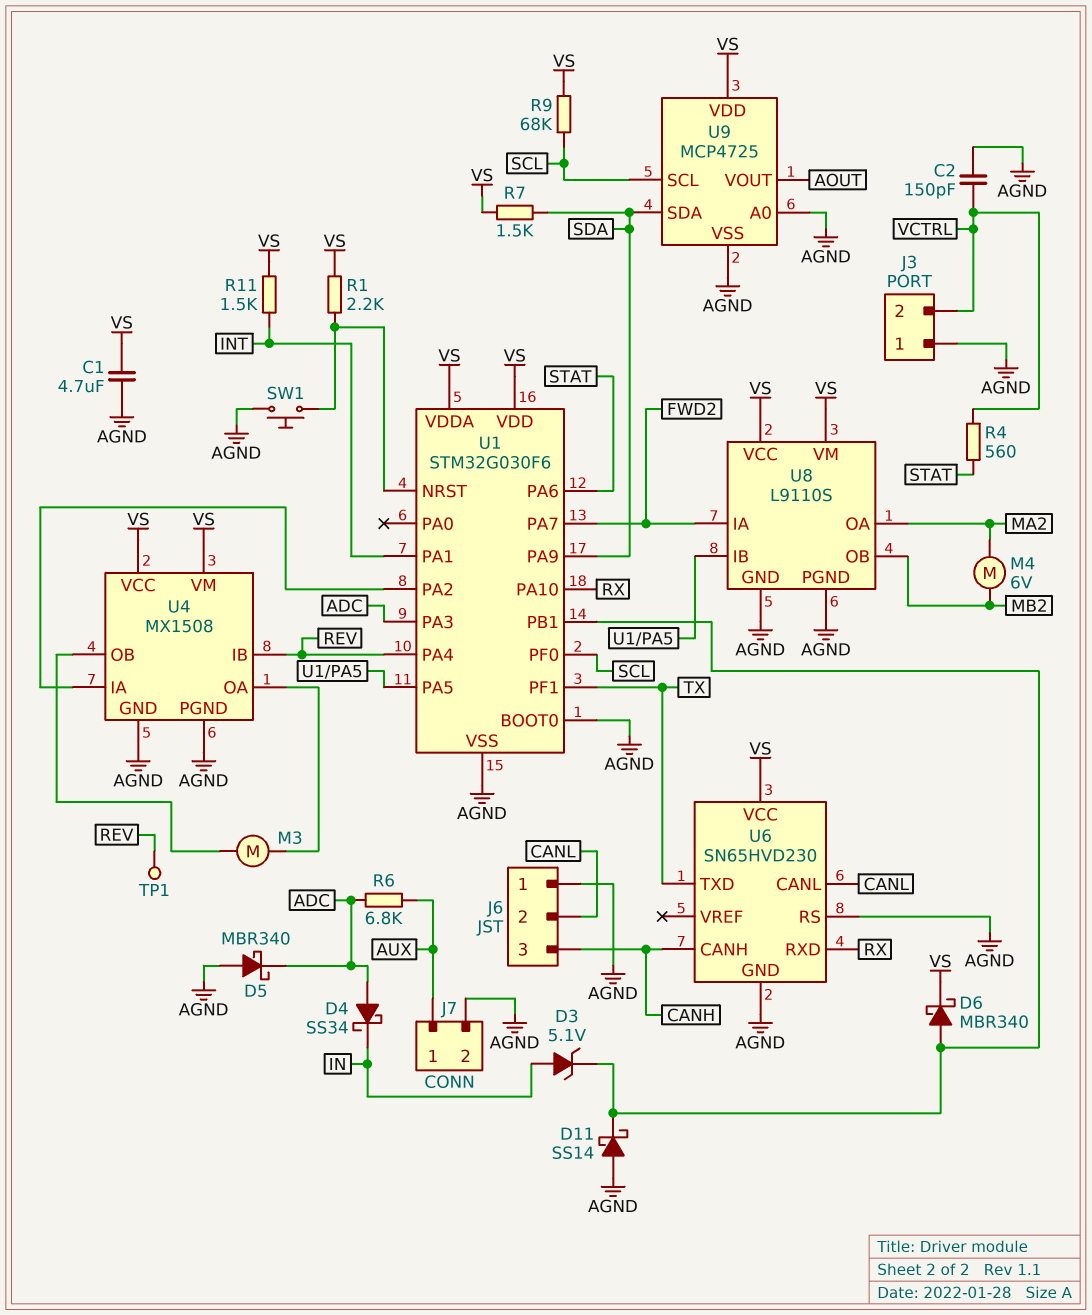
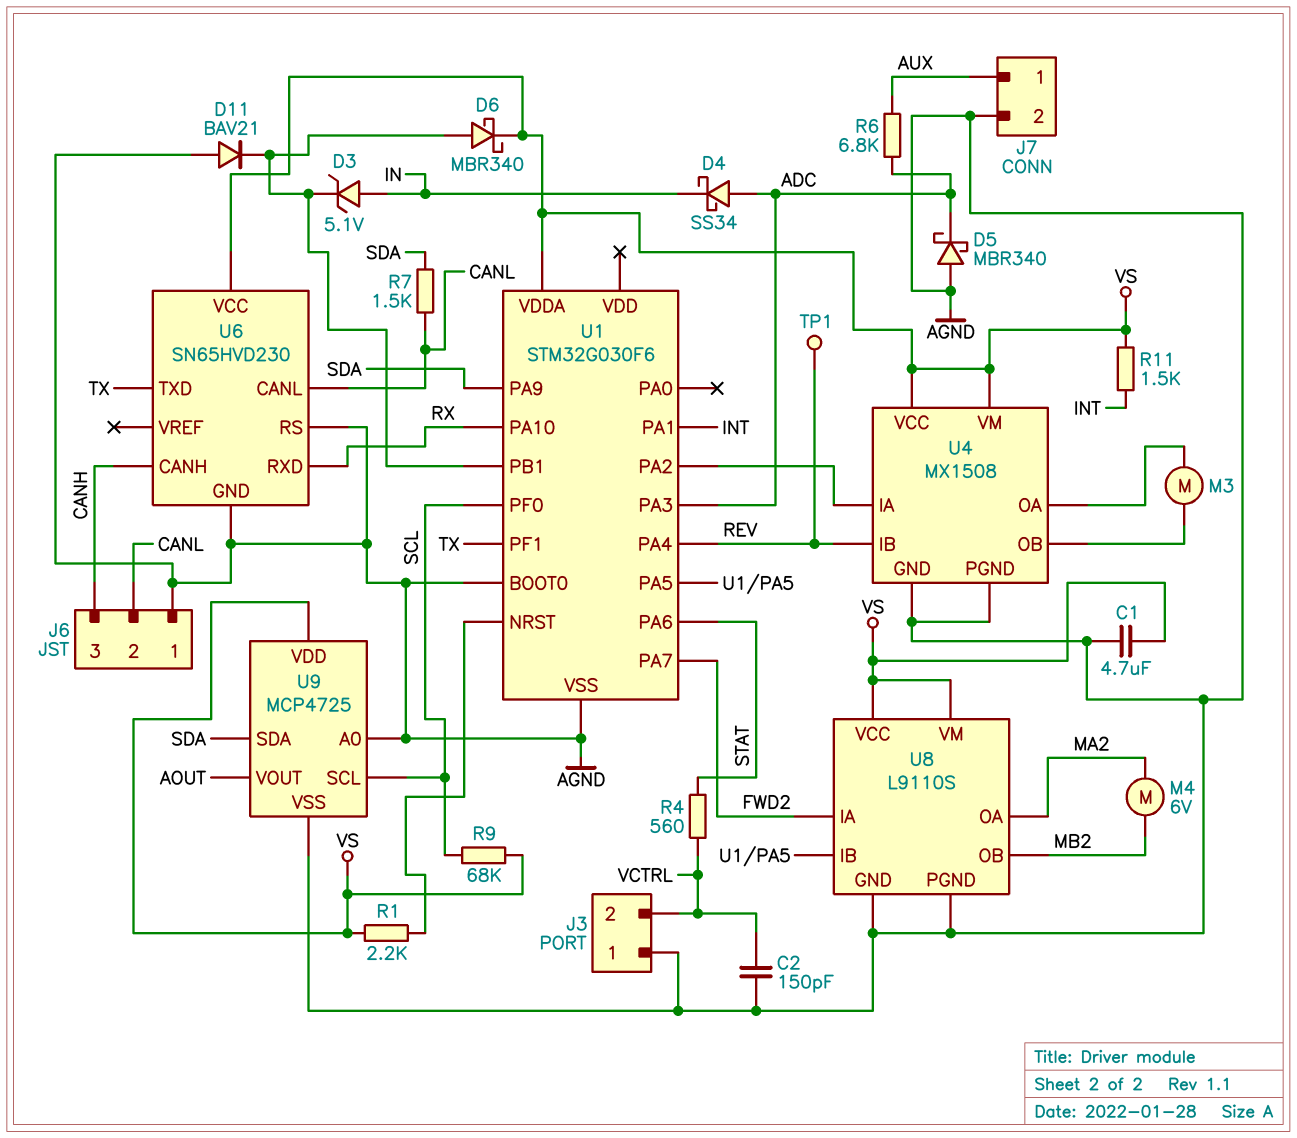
D11: schottky SS14 (A AGND, K U1/PB1) -> diode BAV21 (A AGND, K U1/PB1)
R7: 1.5k (SDA, VS) -> 1.5k (CANL, SDA)
SW1: button (AGND, U1/NRST) -> none
U1 pin VDD: VS -> none

